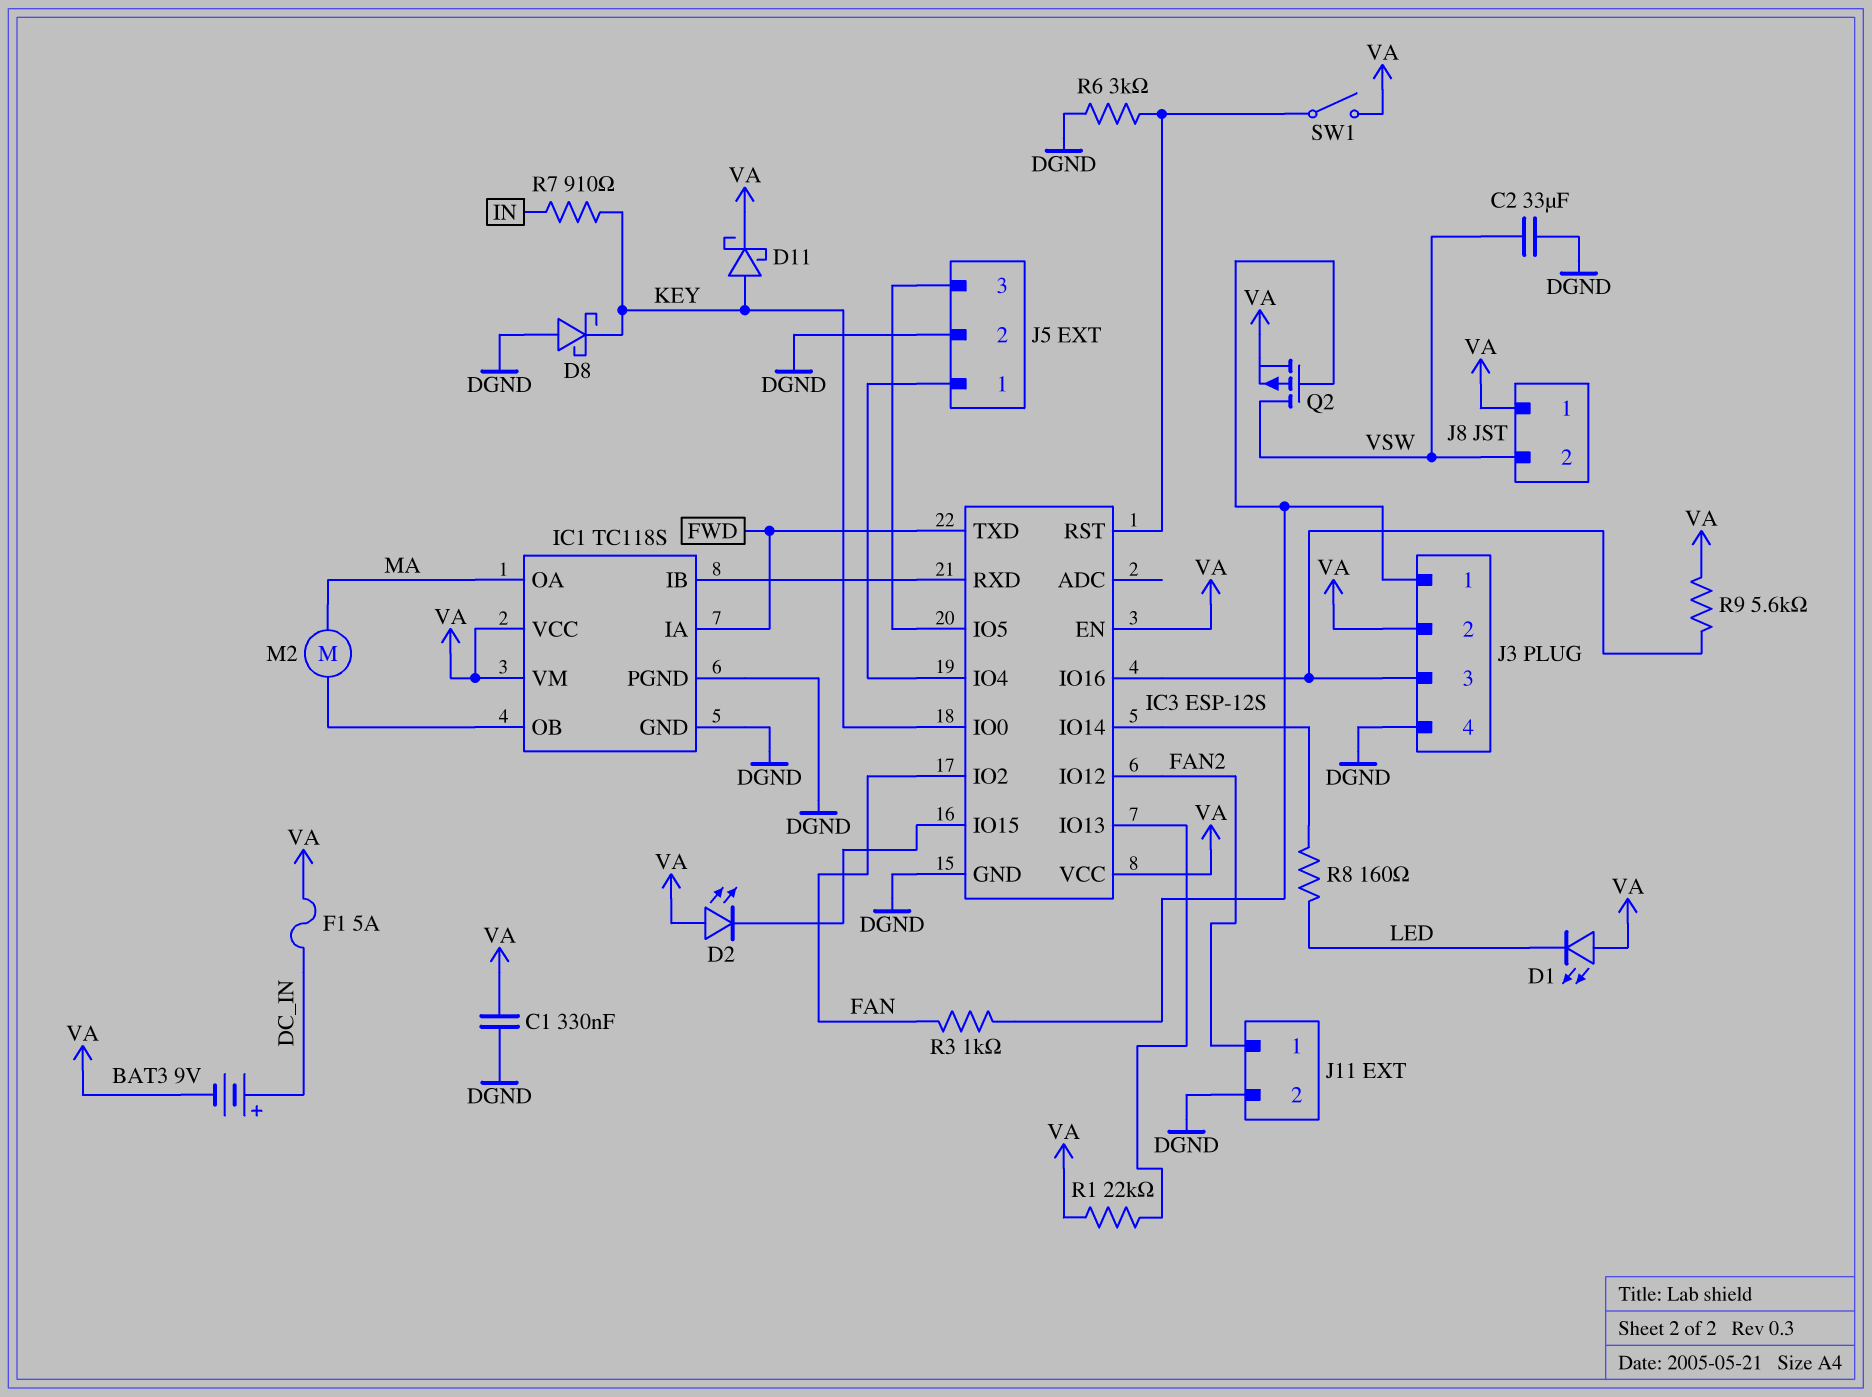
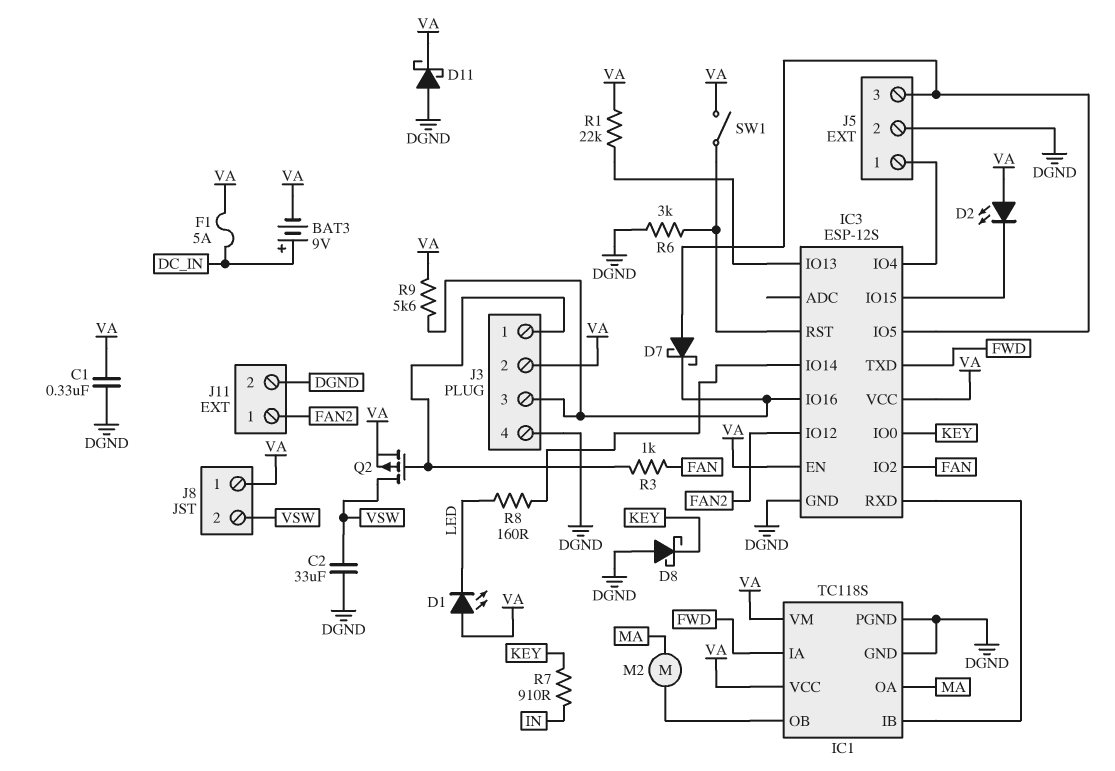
D7: none -> schottky (A IC3/IO5, K IC3/IO16)
D11: schottky (A KEY, K VA) -> schottky (A DGND, K VA)

